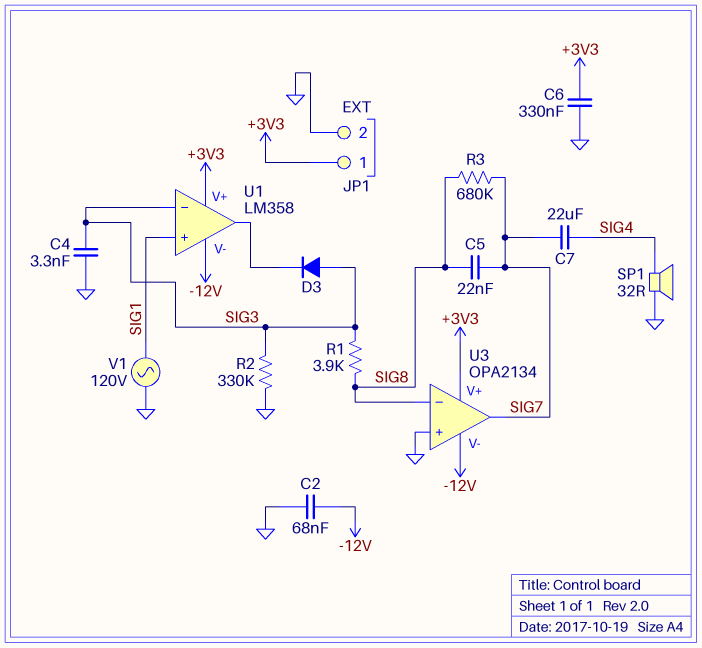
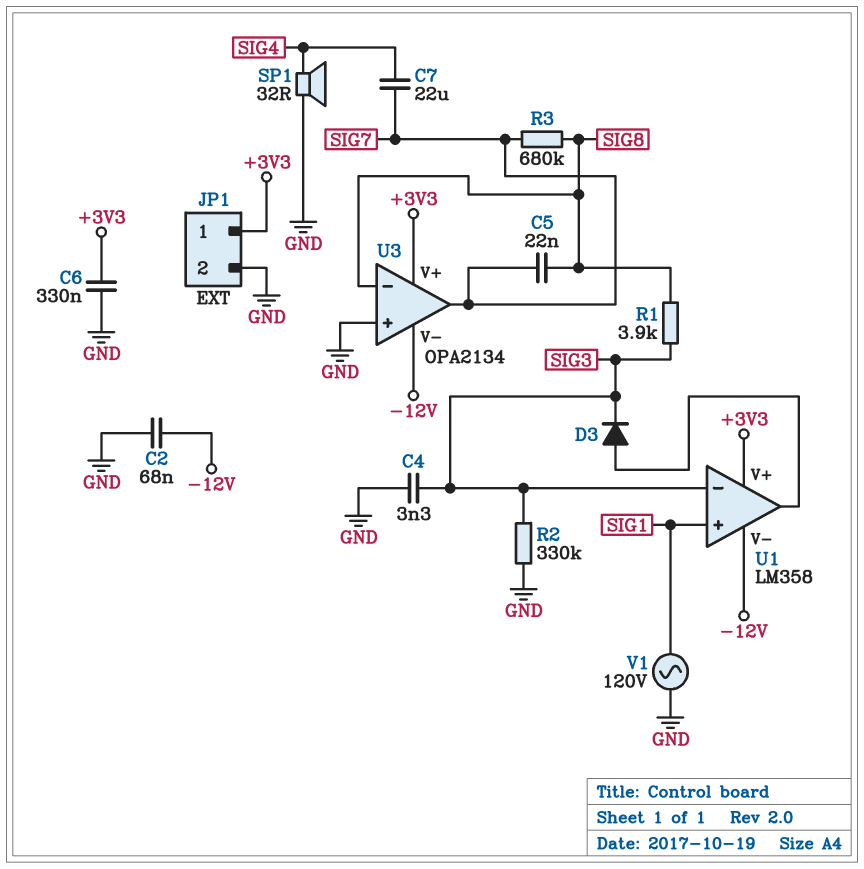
D3: diode (A SIG3, K U1/out) -> diode (A U1/out, K SIG3)

